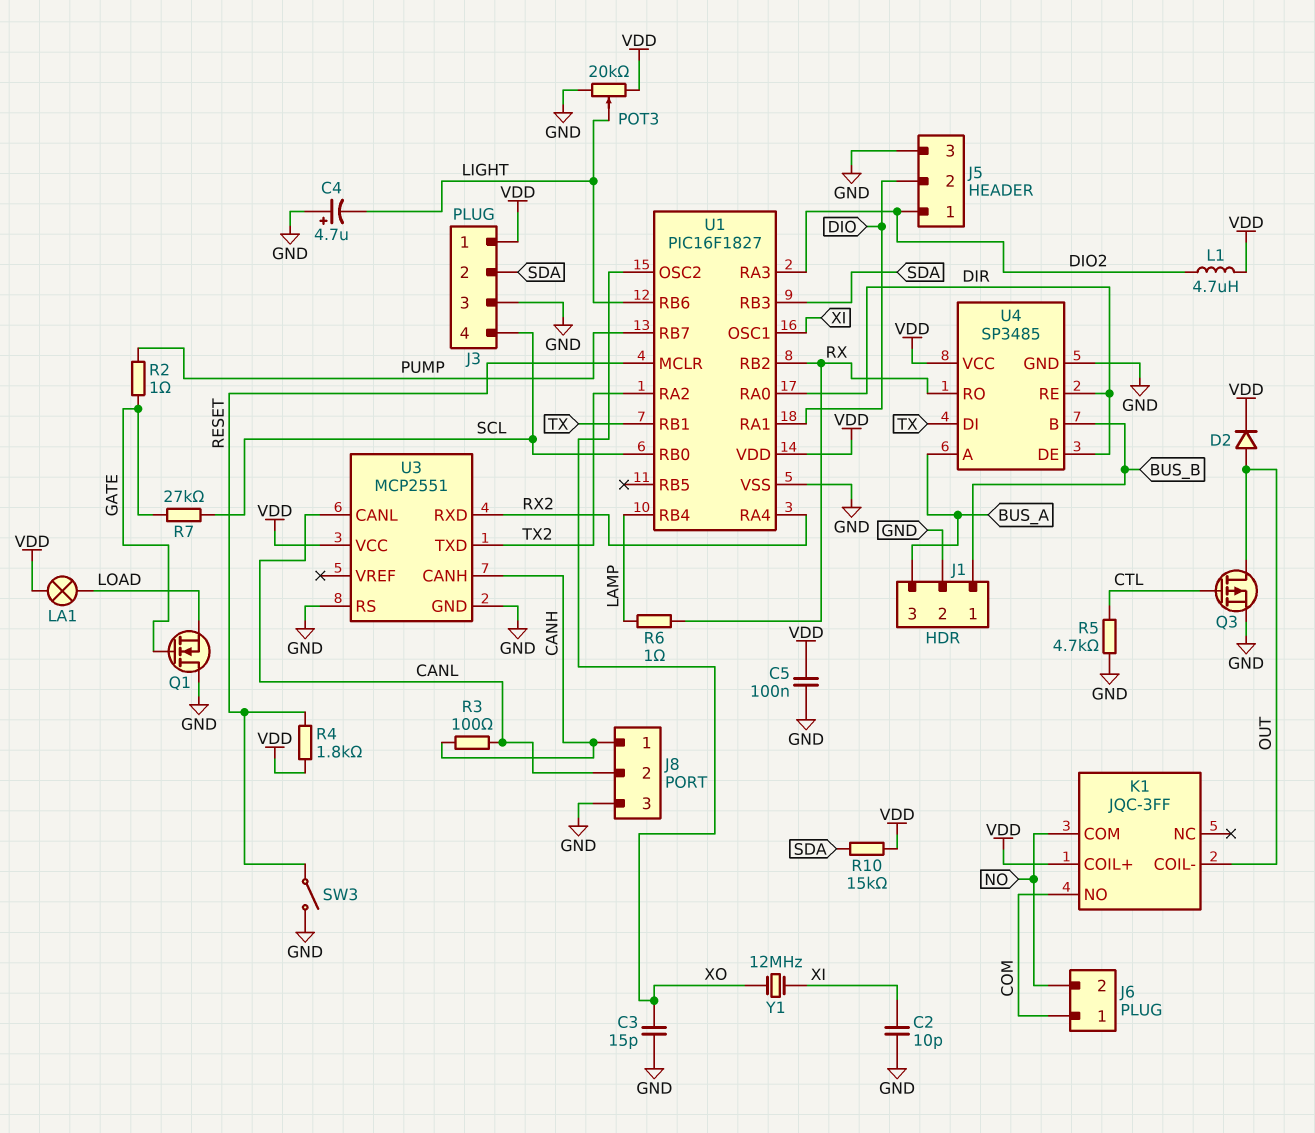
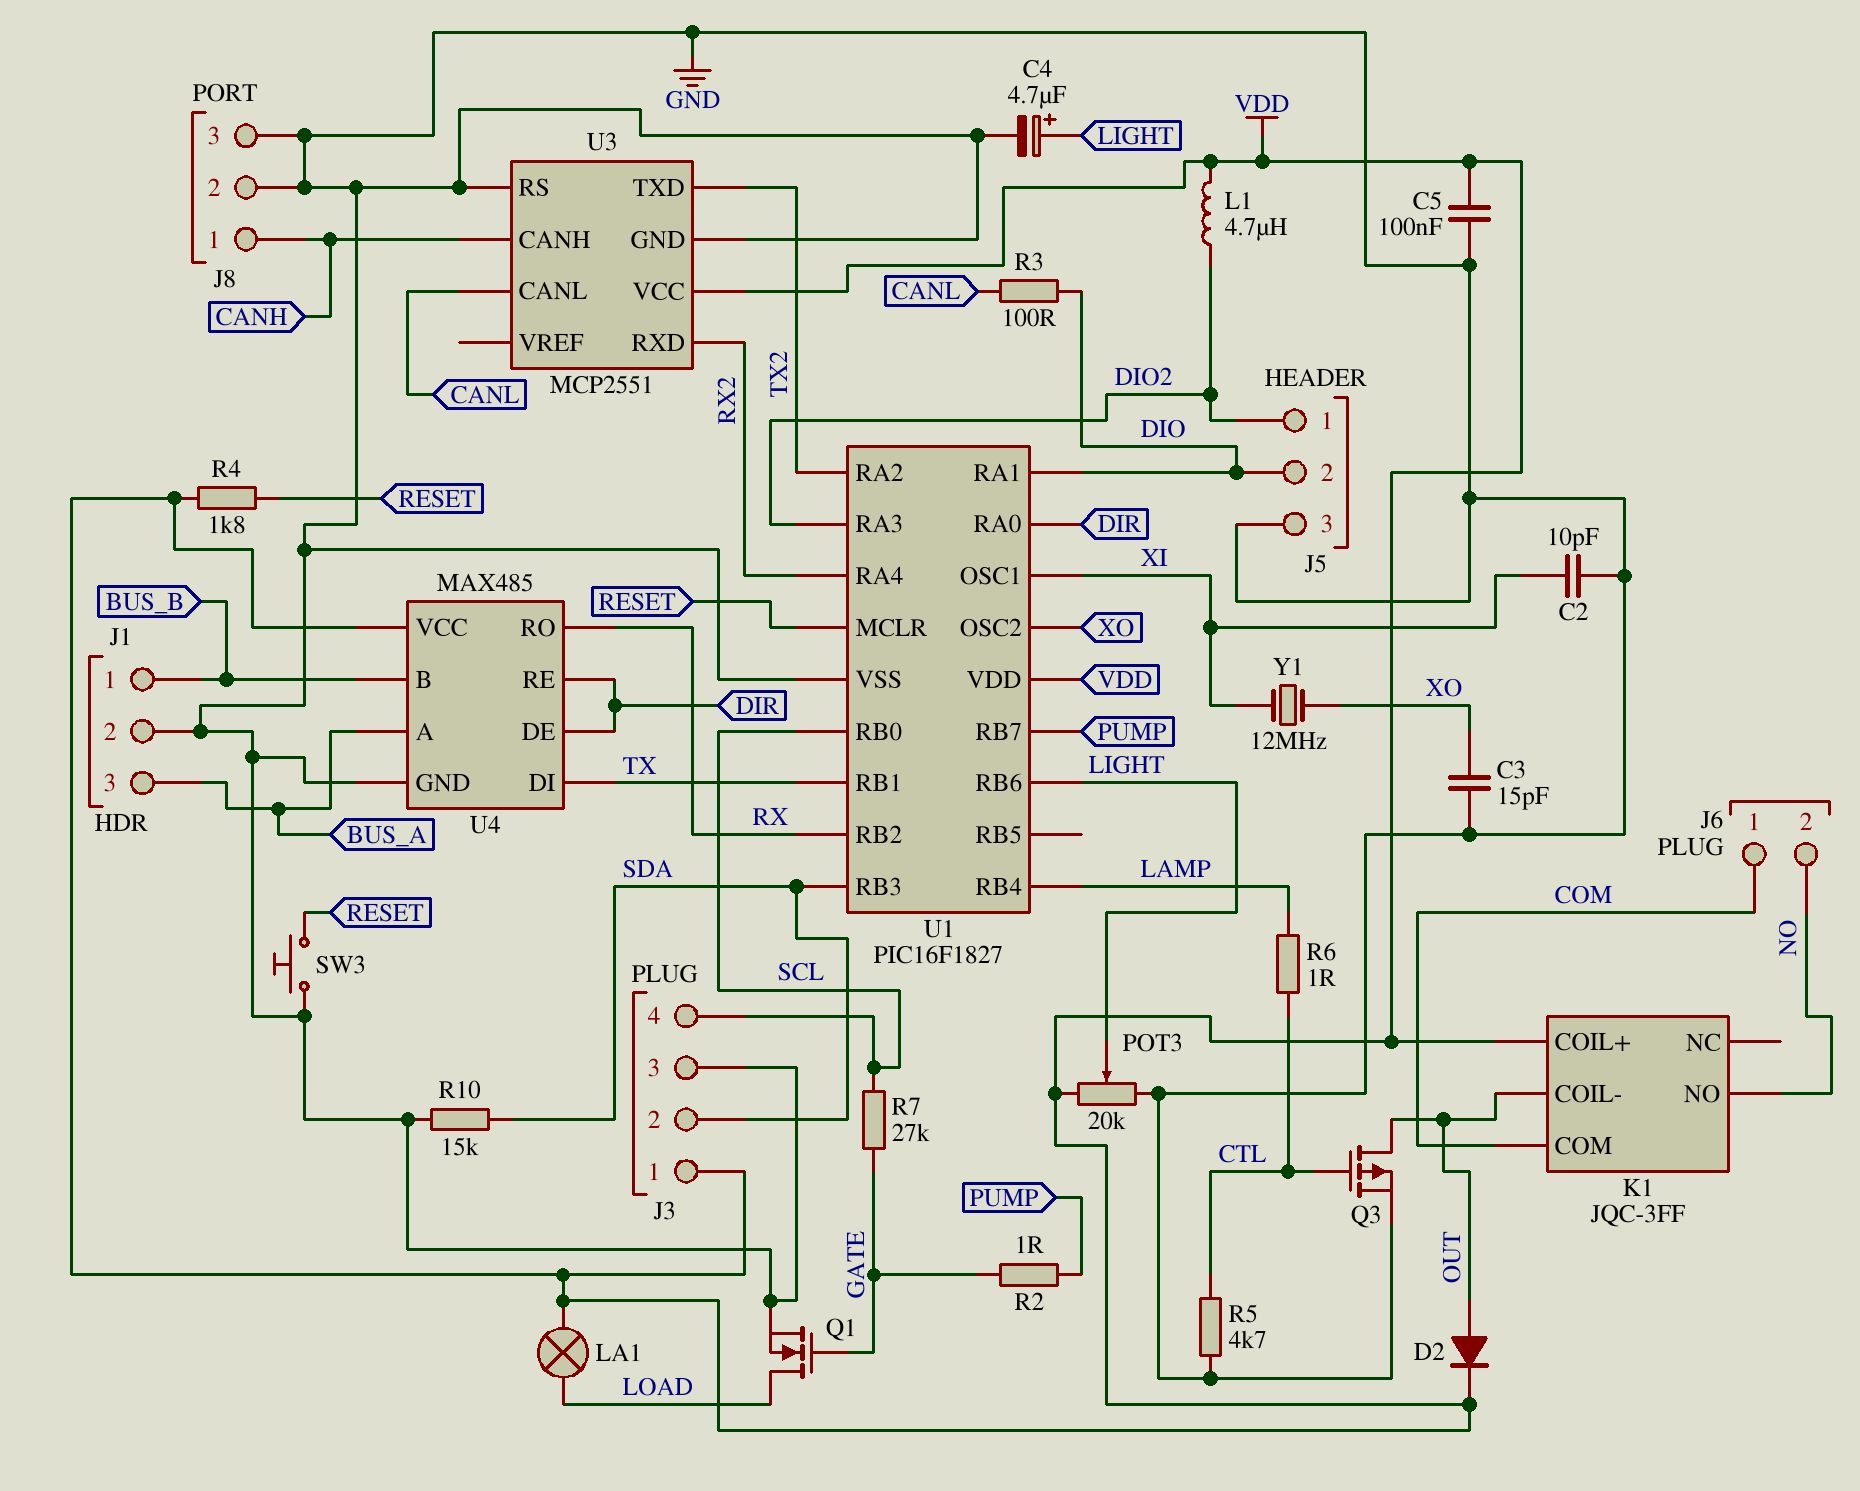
C4: 4.7uF (plus GND, minus LIGHT) -> 4.7uF (plus LIGHT, minus GND)
J8 pin 2: CANL -> GND
K1 pin COM: NO -> COM
K1 pin NO: COM -> NO
Q1: NMOS (G GATE, D GND, S LOAD) -> NMOS (G GATE, D LOAD, S GND)
R3: 100 (CANH, CANL) -> 100 (CANL, DIO)
R6: 1 (LAMP, RX) -> 1 (CTL, LAMP)
R10: 15k (SDA, VDD) -> 15k (GND, SDA)
SW3: switch (GND, RESET) -> button (GND, RESET)
U4: SP3485 -> MAX485

